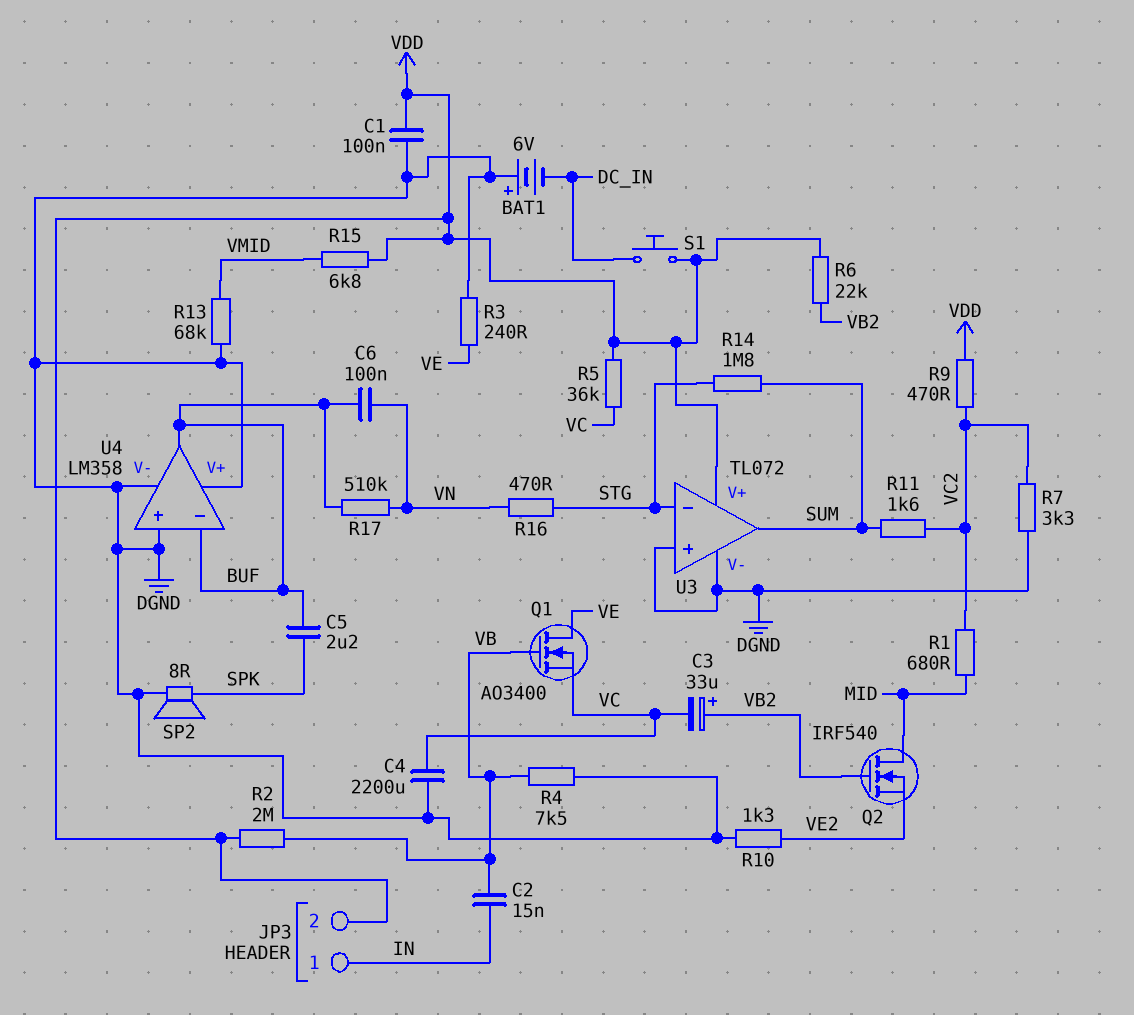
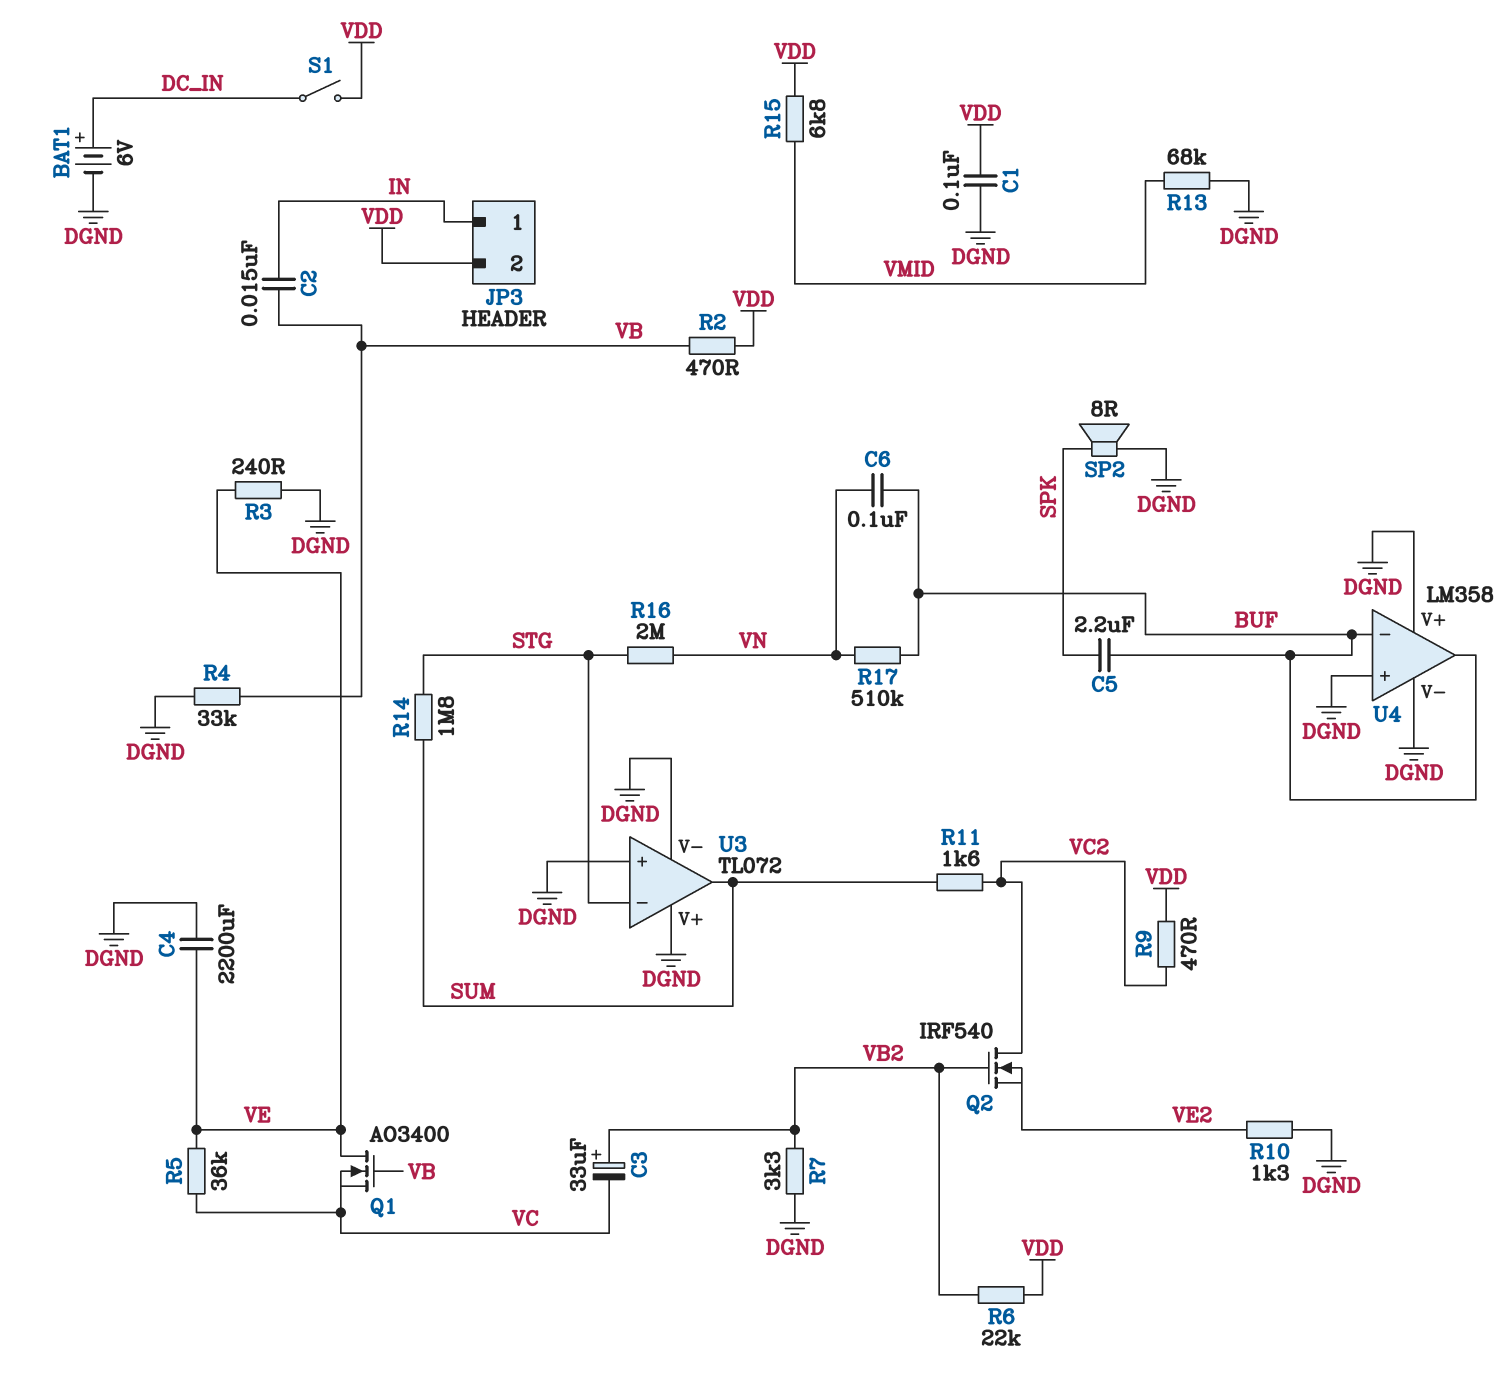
BAT1: 6V (plus DGND, minus DC_IN) -> 6V (plus DC_IN, minus DGND)
C4: 2200uF (DGND, VC) -> 2200uF (DGND, VE)
Q2: NMOS IRF540 (G VB2, D MID, S VE2) -> NMOS IRF540 (G VB2, D VC2, S VE2)
R1: 680 (MID, VC2) -> none
R2: 2M (VB, VDD) -> 470 (VB, VDD)
R4: 7.5k (DGND, VB) -> 33k (DGND, VB)
R5: 36k (VC, VDD) -> 36k (VC, VE)
R7: 3.3k (DGND, VC2) -> 3.3k (DGND, VB2)
R16: 470 (STG, VN) -> 2M (STG, VN)
S1: button (DC_IN, VDD) -> switch (DC_IN, VDD)
U3 pin V+: VDD -> DGND

